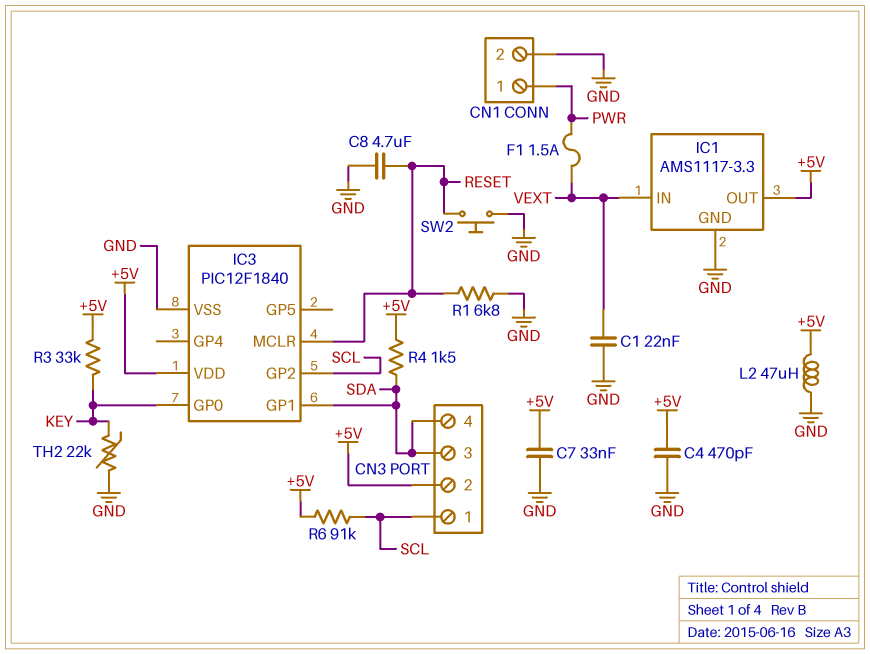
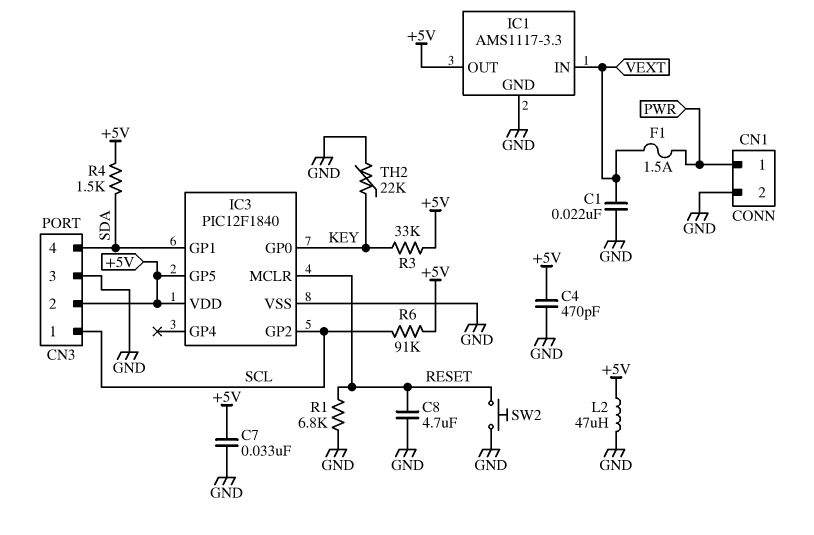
CN3 pin 3: SDA -> GND
IC3 pin GP5: none -> +5V

